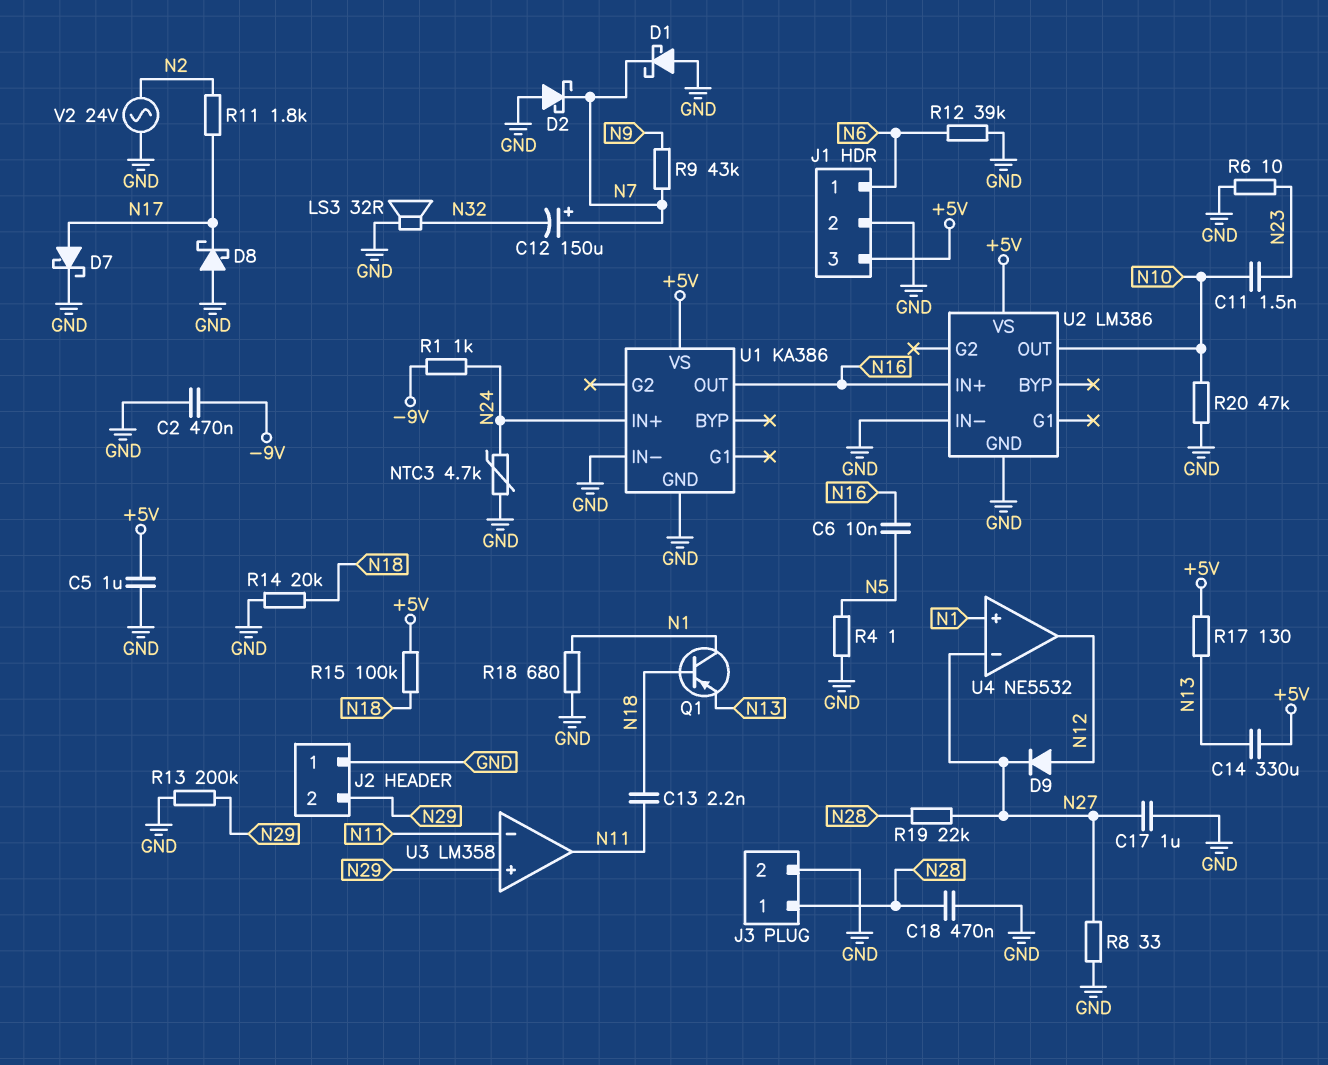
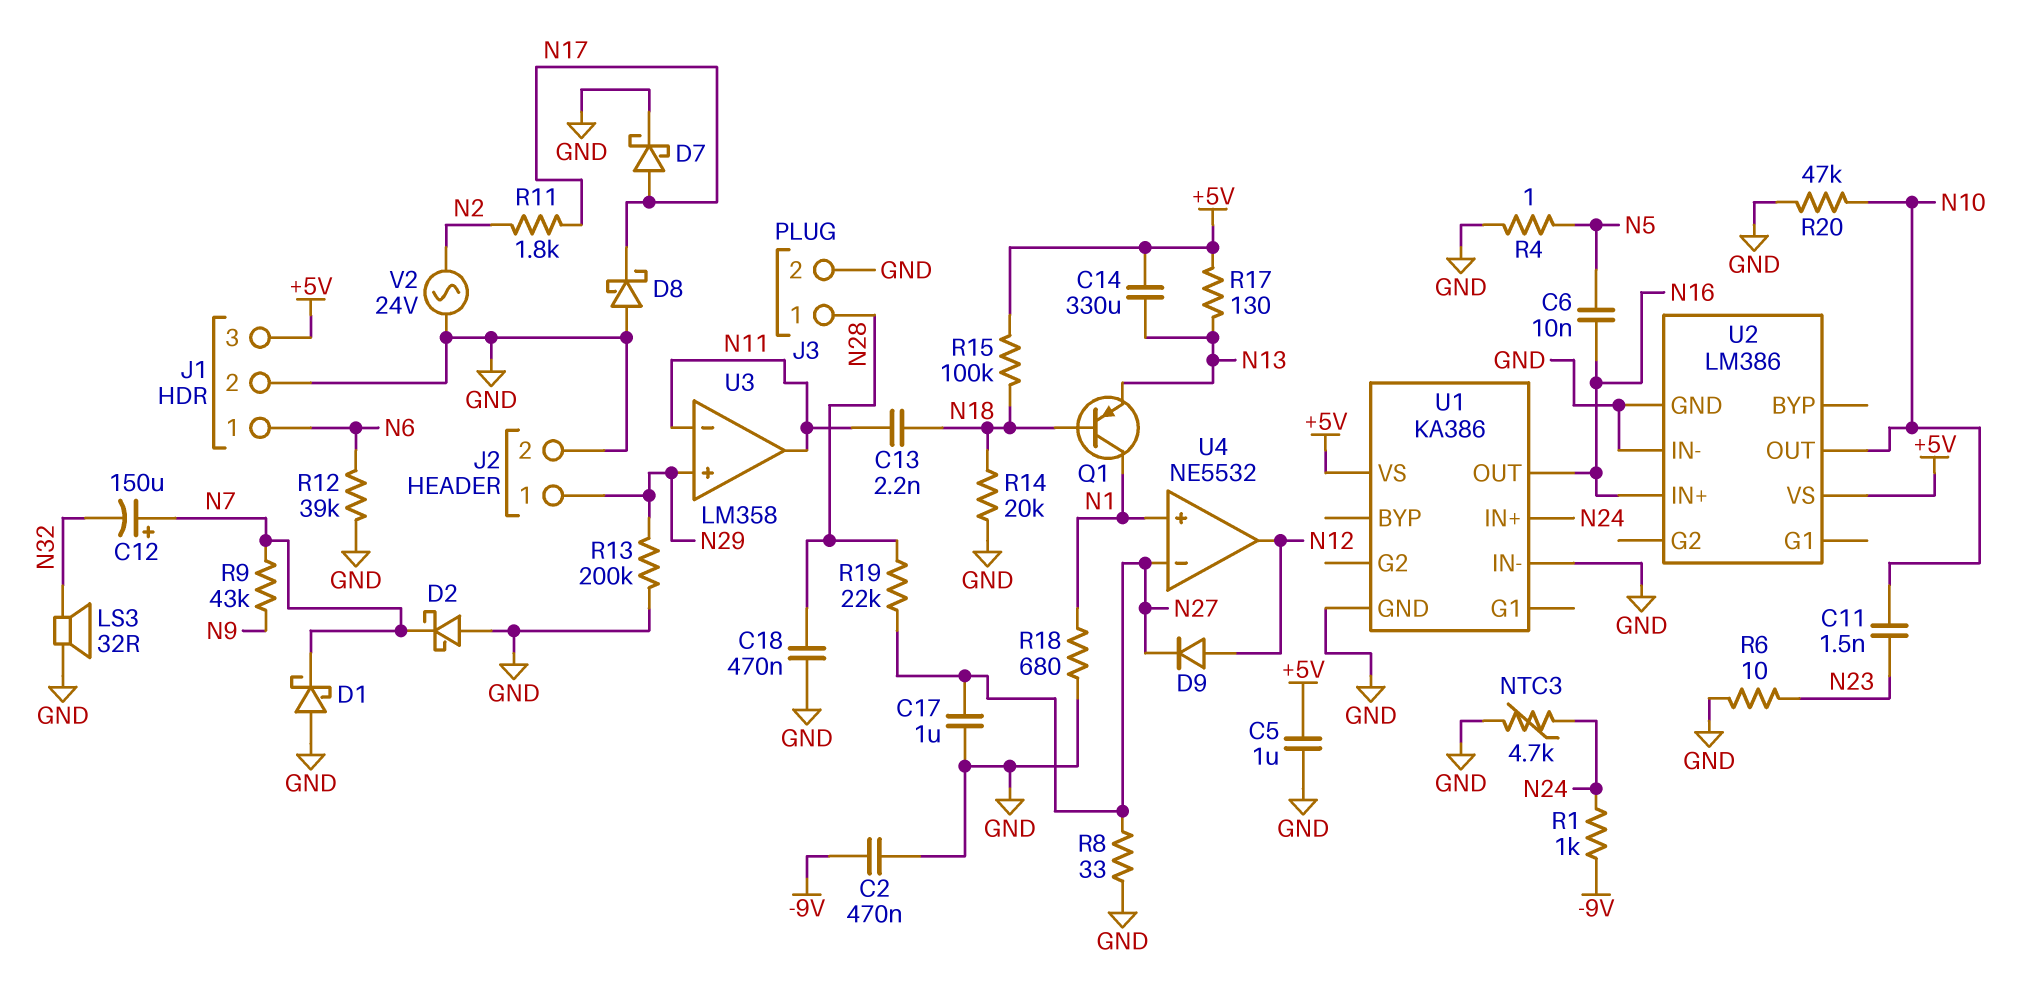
J2 pin 1: GND -> N29
J2 pin 2: N29 -> GND

